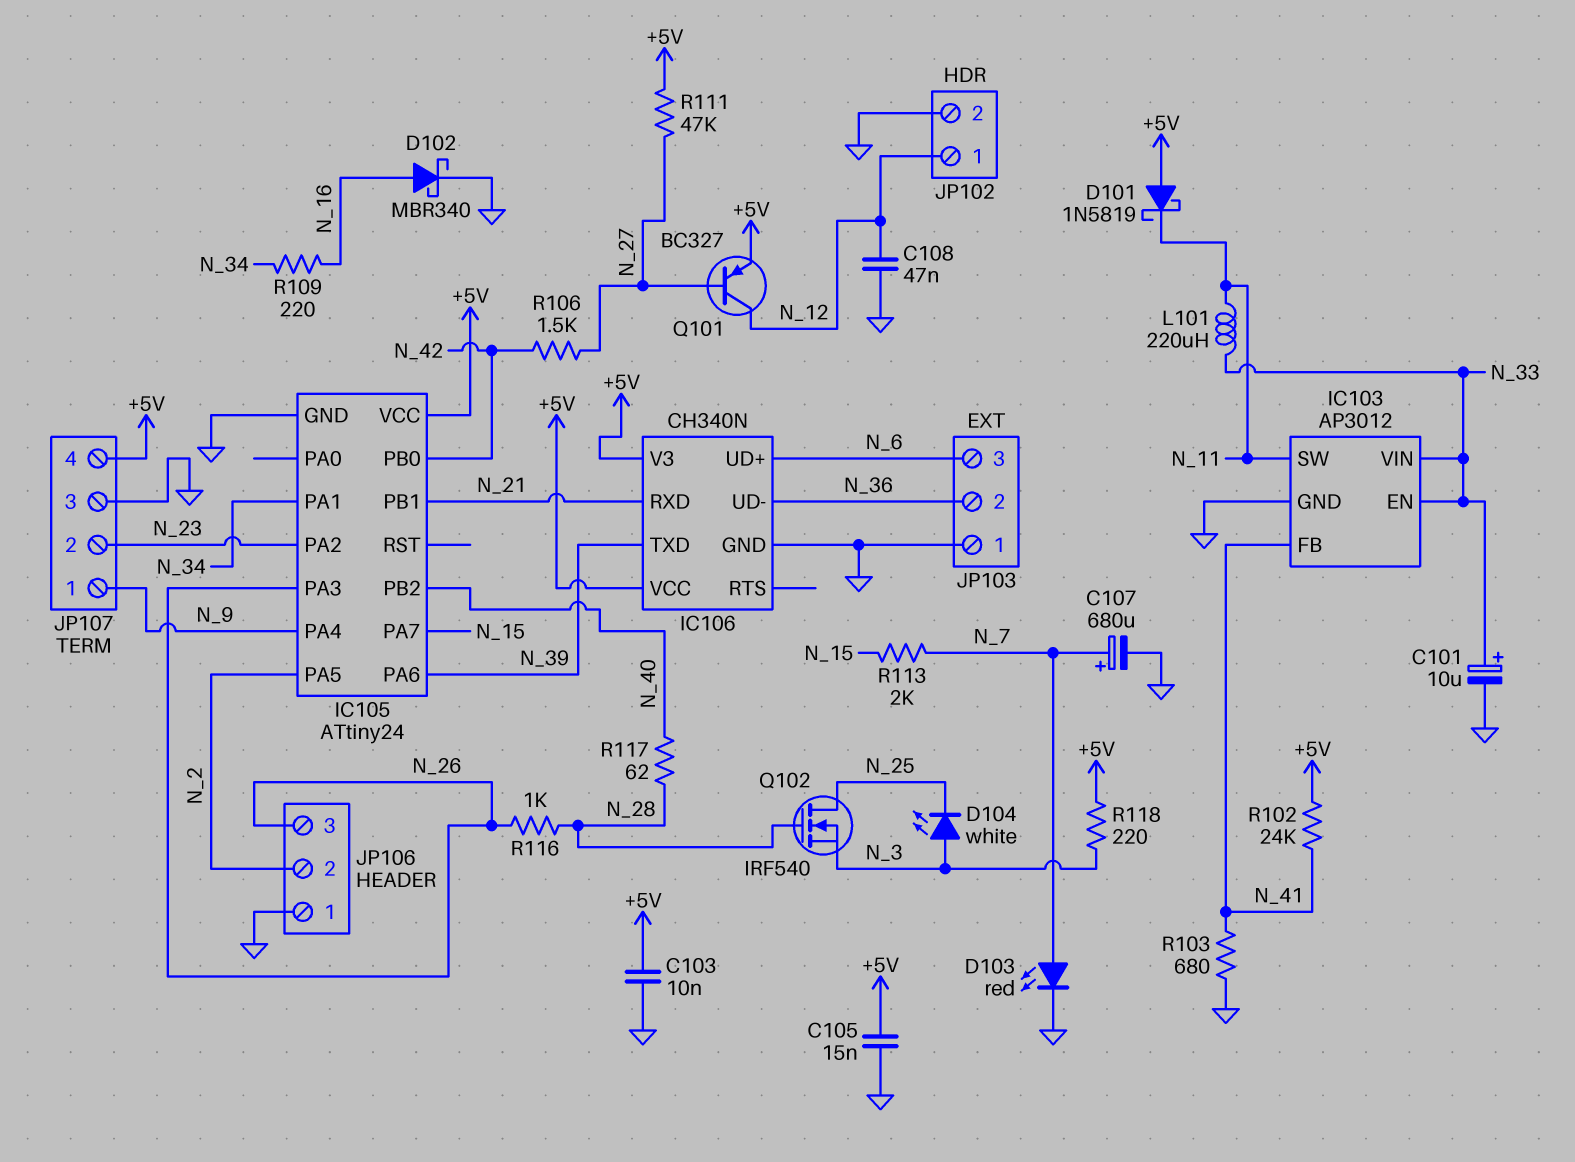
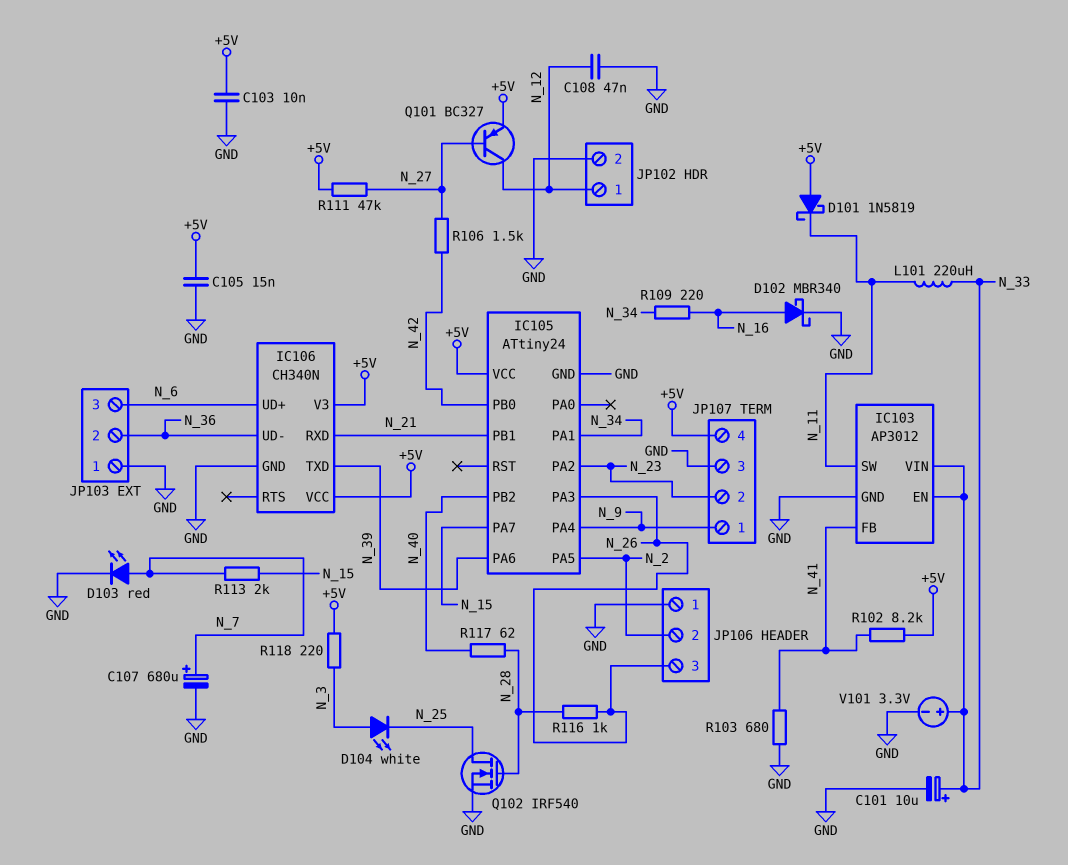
Q102: NMOS IRF540 (G N_28, D N_25, S N_3) -> NMOS IRF540 (G N_28, D N_25, S GND)
R102: 24k (+5V, N_41) -> 8.2k (+5V, N_41)
V101: none -> 3.3V (plus N_33, minus GND)

